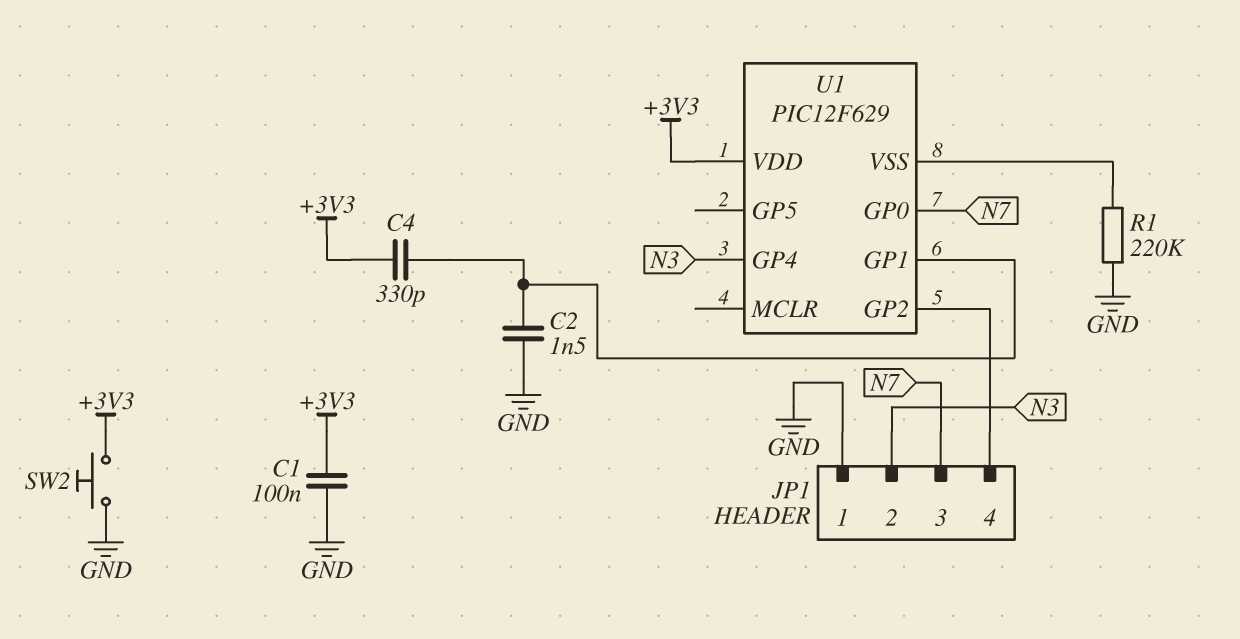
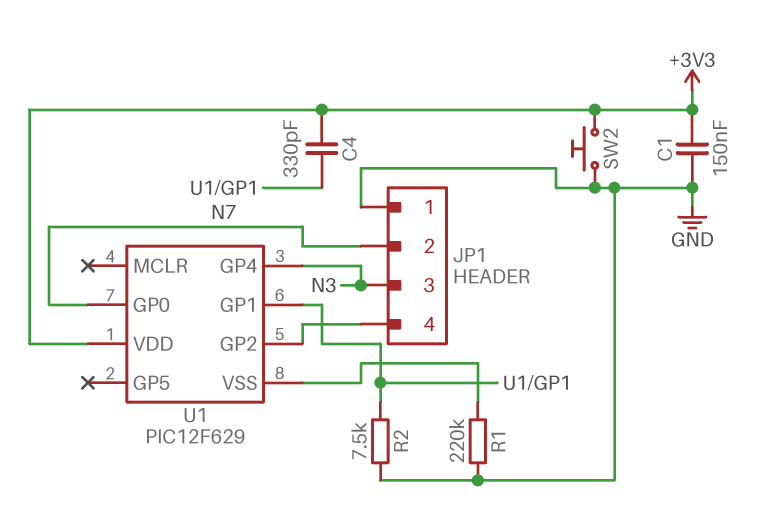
C1: 100nF (+3V3, GND) -> 150nF (+3V3, GND)
C2: 1.5nF (GND, U1/GP1) -> none
JP1 pin 2: N3 -> N7
JP1 pin 3: N7 -> N3
R2: none -> 7.5k (GND, U1/GP1)

